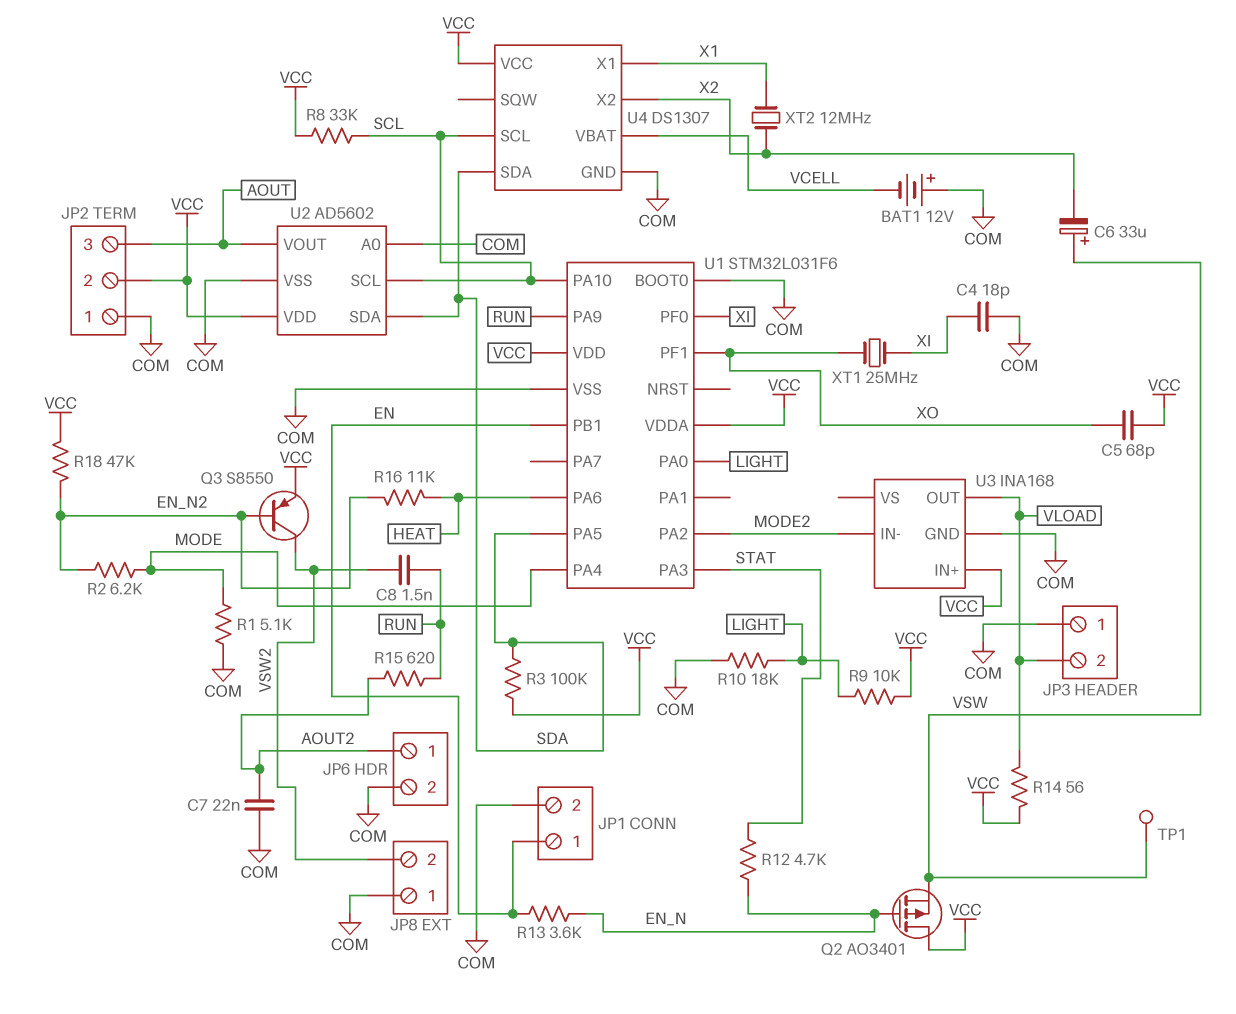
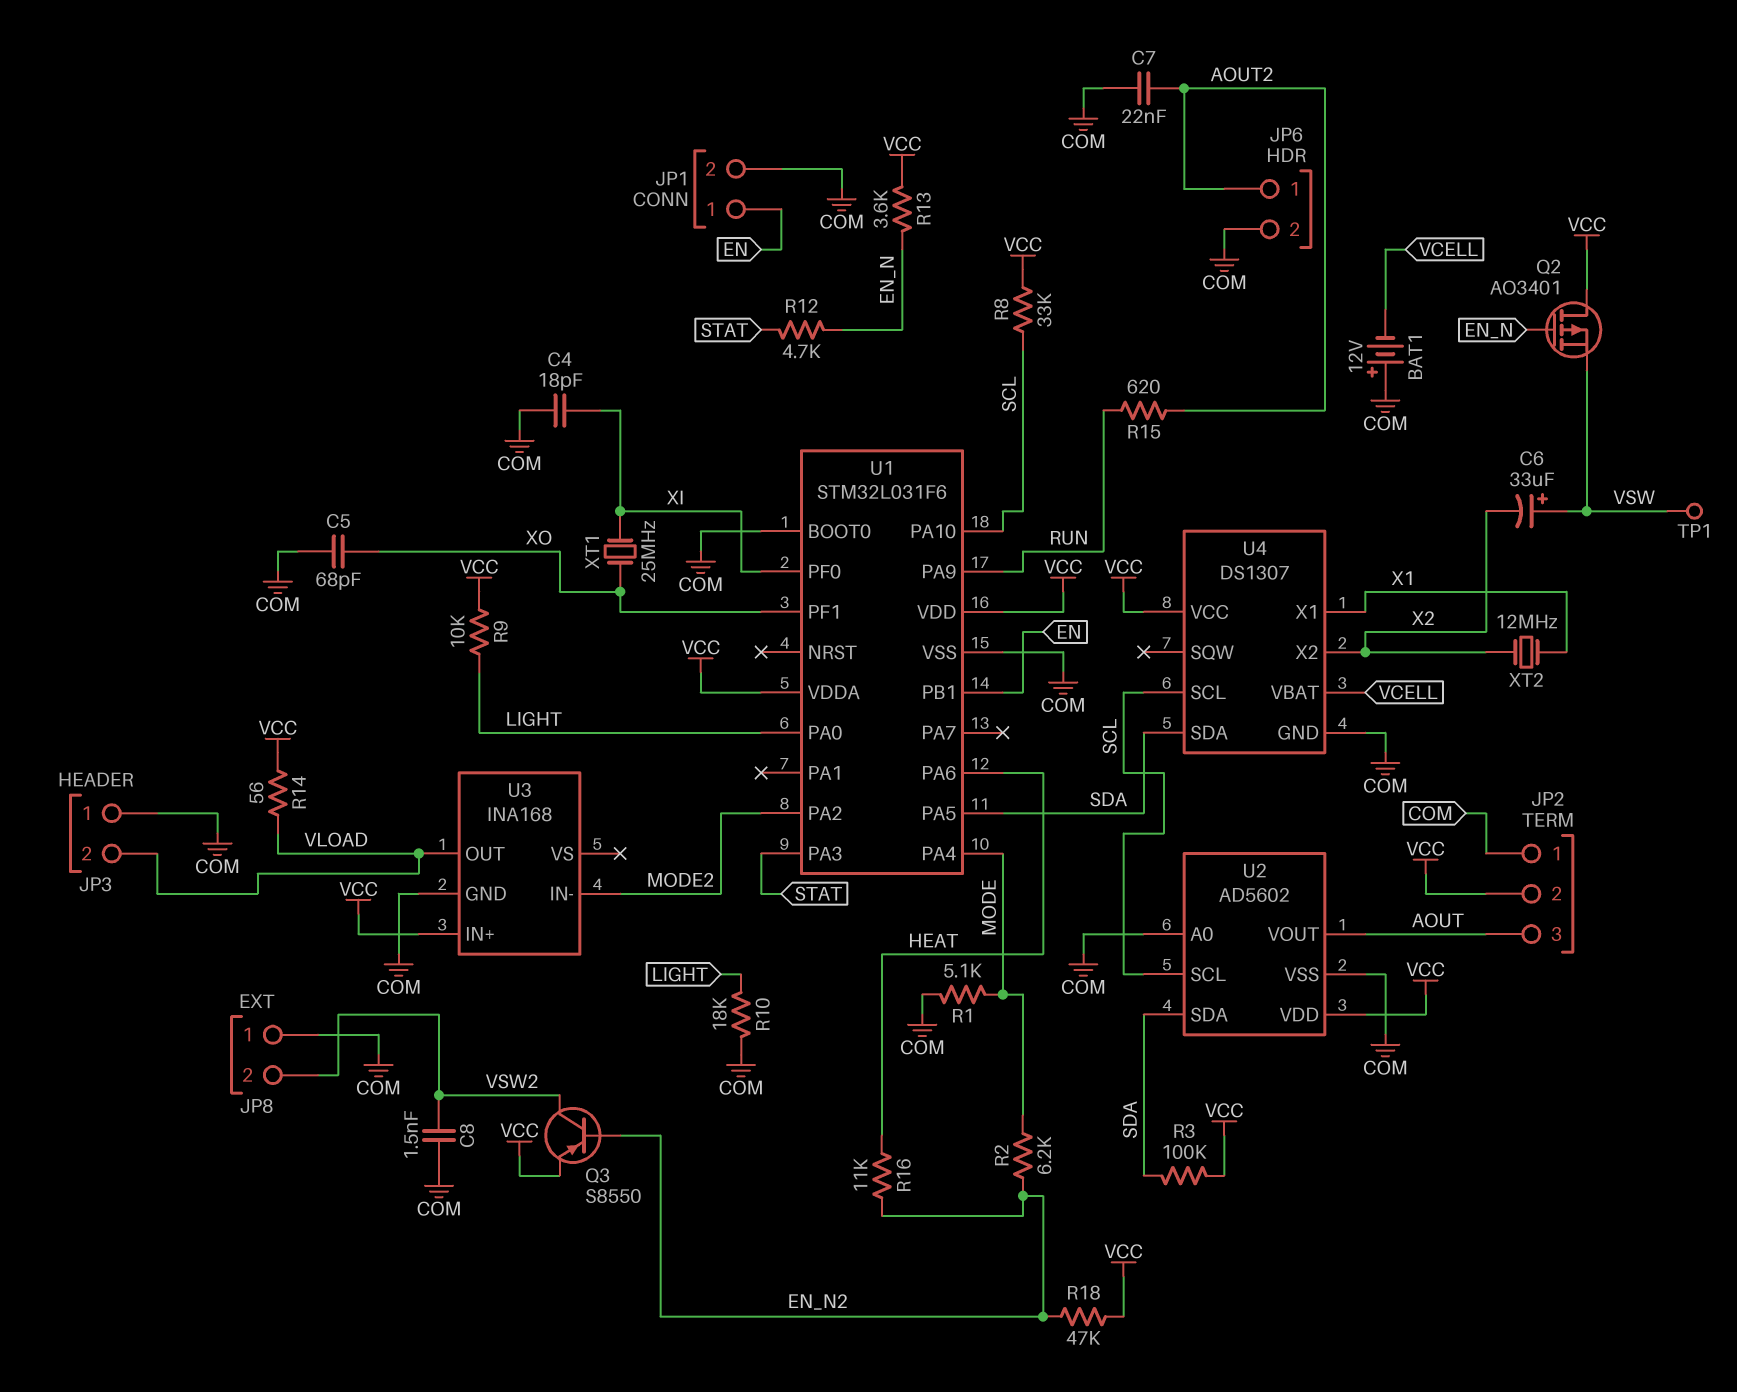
C5: 68pF (VCC, XO) -> 68pF (COM, XO)
C8: 1.5nF (RUN, VSW2) -> 1.5nF (COM, VSW2)
R13: 3.6k (EN, EN_N) -> 3.6k (EN_N, VCC)

